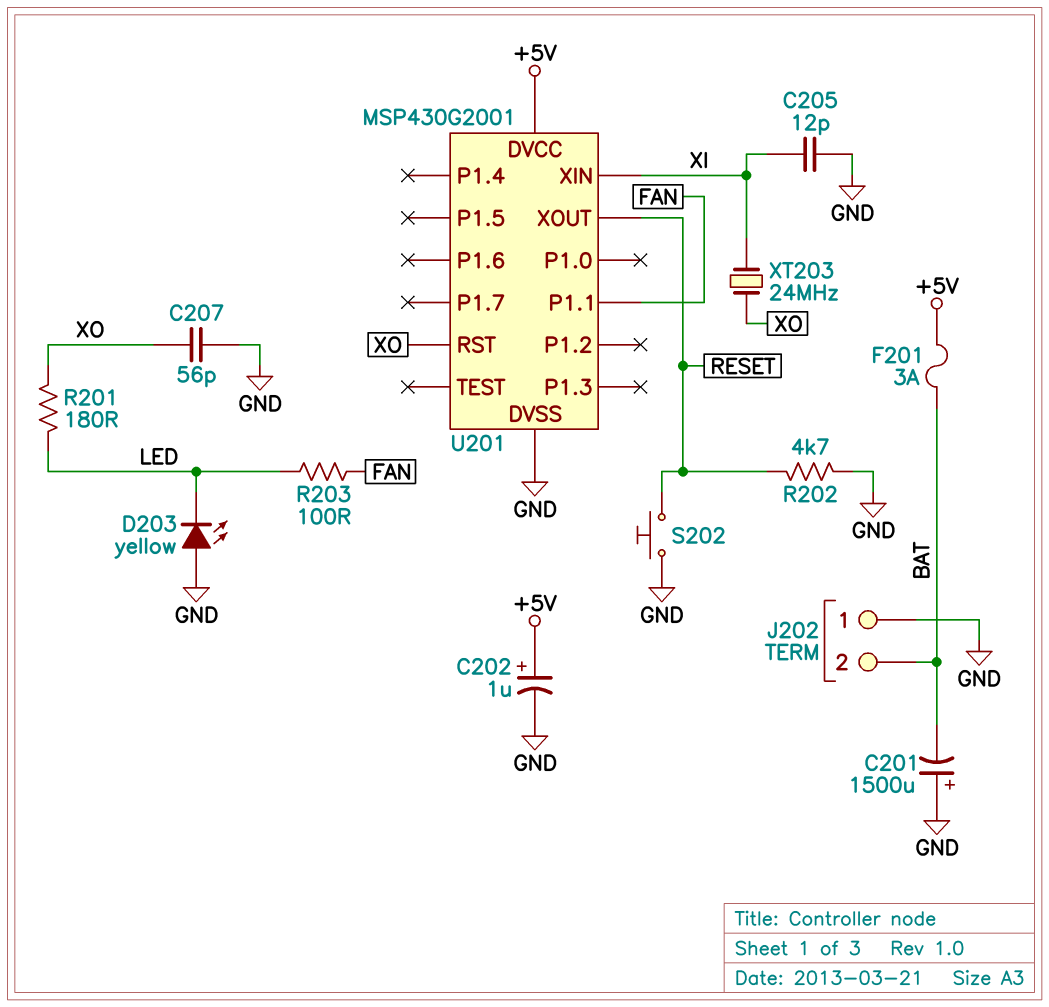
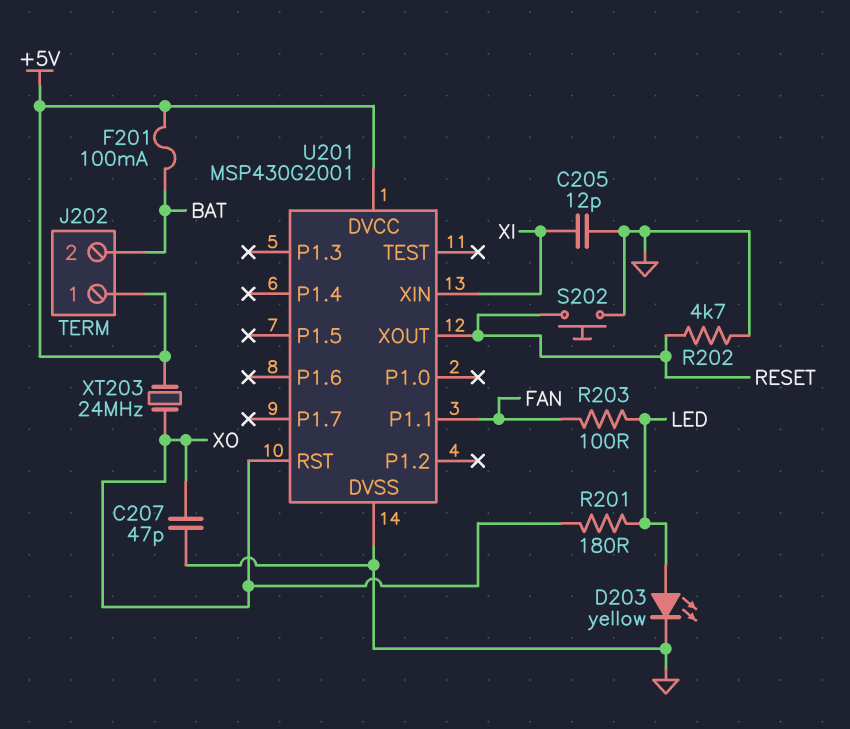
C201: 1500uF (plus GND, minus BAT) -> none
C202: 1uF (plus +5V, minus GND) -> none
C207: 56pF (GND, XO) -> 47pF (GND, XO)
D203: LED yellow (A GND, K LED) -> LED yellow (A LED, K GND)
F201: 3A (+5V, BAT) -> 100mA (+5V, BAT)
J202 pin 1: GND -> +5V
XT203: 24MHz (XI, XO) -> 24MHz (+5V, XO)

